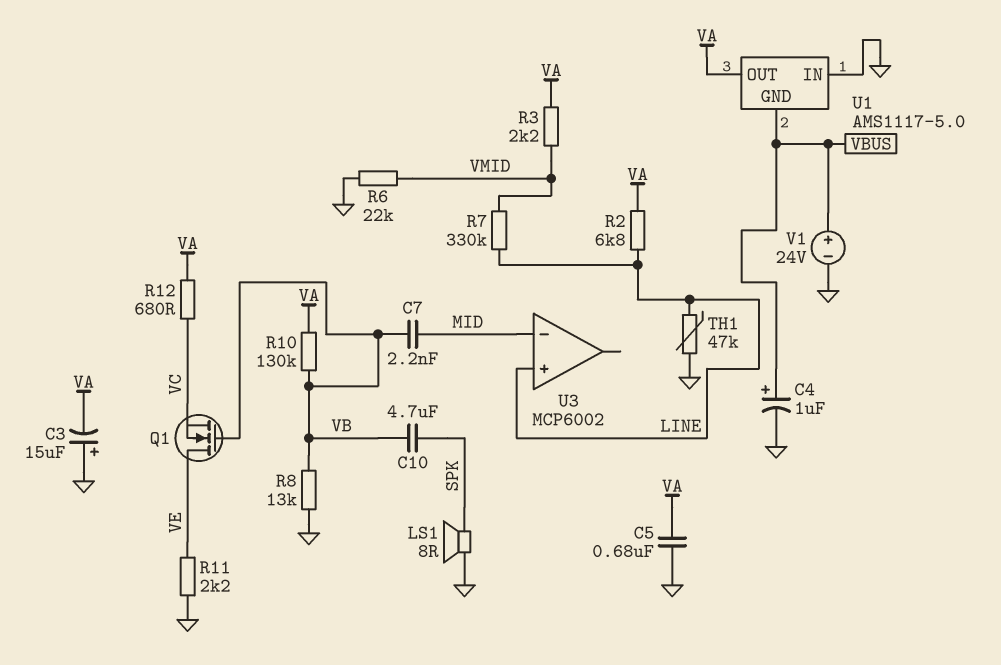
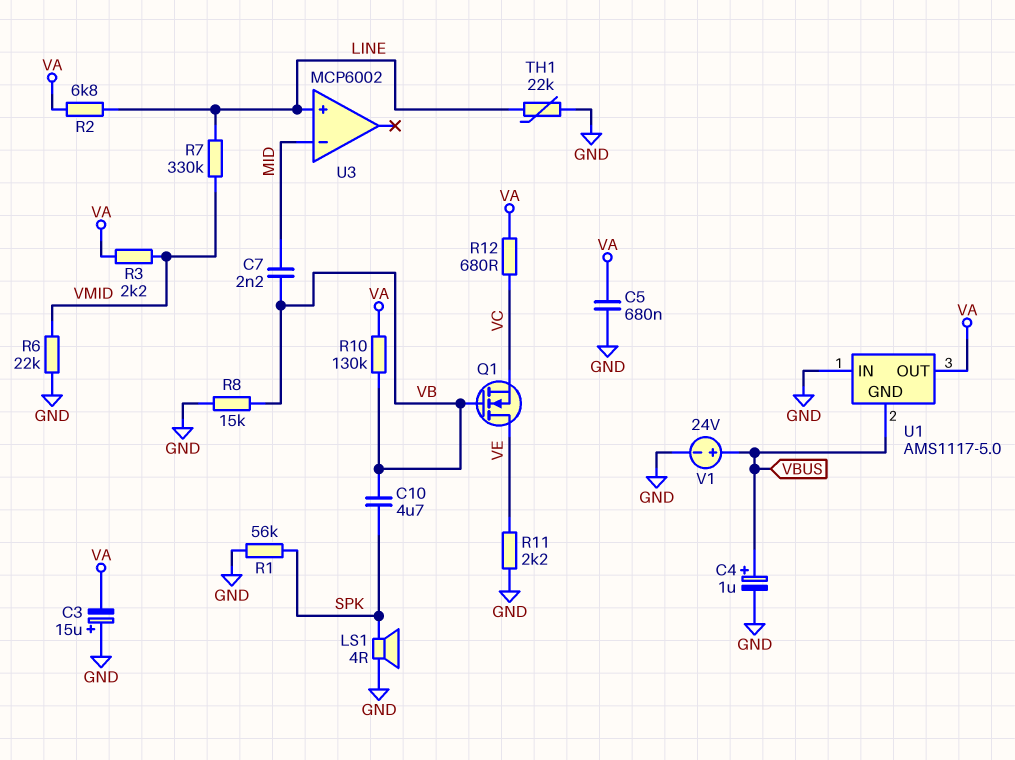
LS1: speaker 8R (GND, SPK) -> speaker 4R (GND, SPK)
R1: none -> 56k (GND, SPK)
R8: 13k (GND, VB) -> 15k (GND, VB)
TH1: 47k (GND, LINE) -> 22k (GND, LINE)

